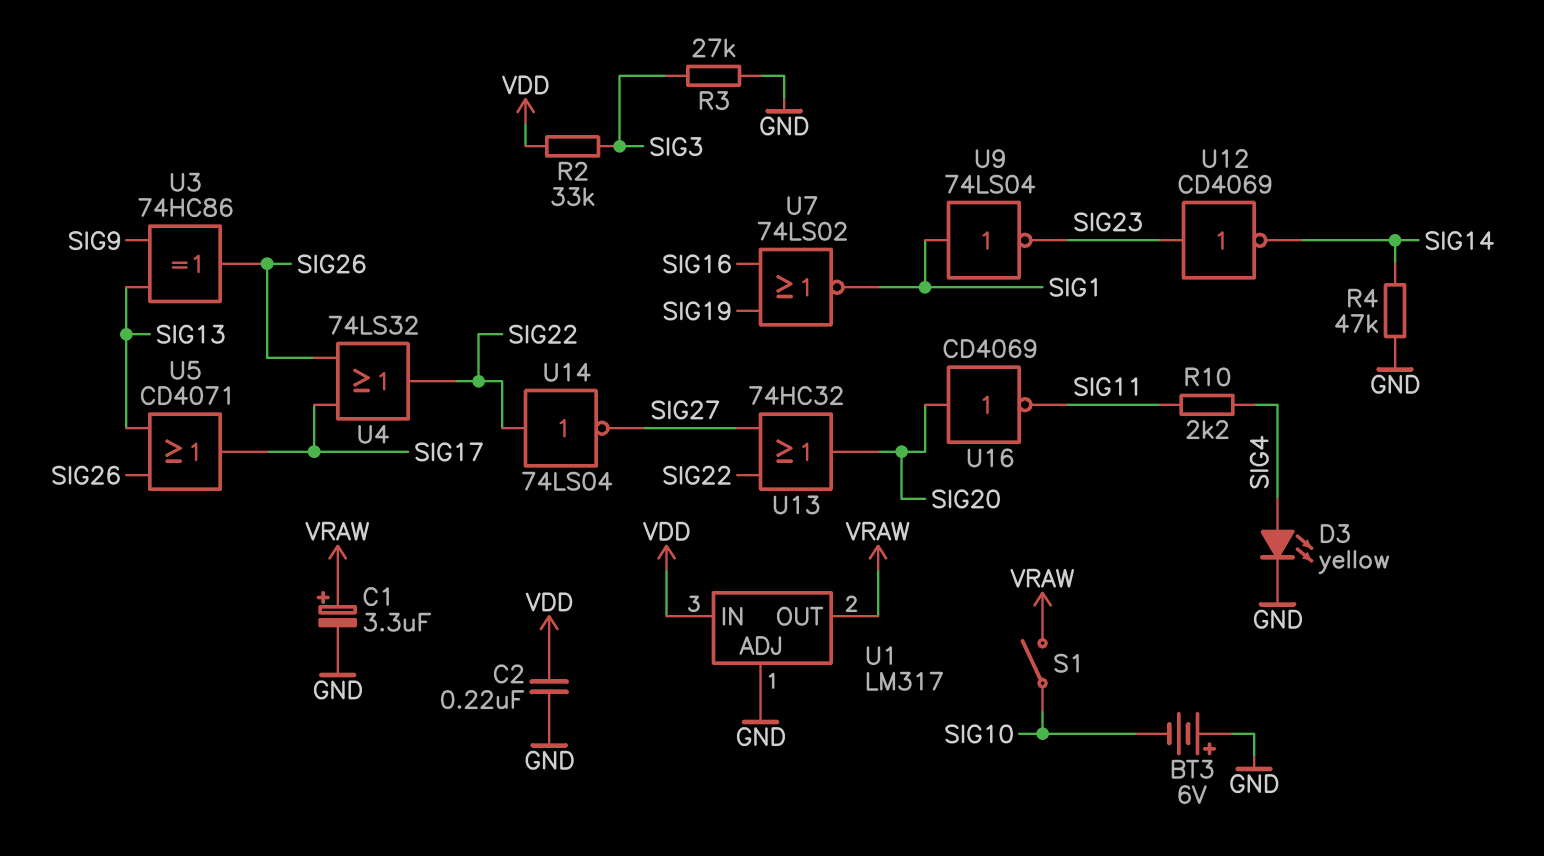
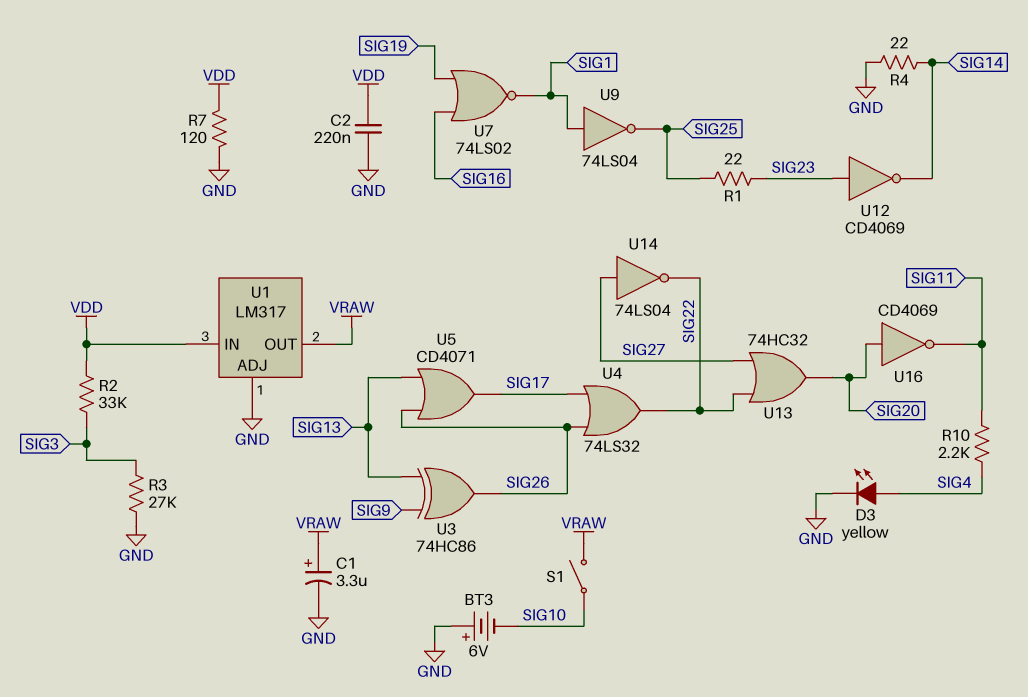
R1: none -> 22 (SIG23, SIG25)
R4: 47k (GND, SIG14) -> 22 (GND, SIG14)
R7: none -> 120 (GND, VDD)
U9: NOT 74LS04 (in SIG1, out SIG23) -> NOT 74LS04 (in SIG1, out SIG25)
U14: NOT 74LS04 (in SIG22, out SIG27) -> NOT 74LS04 (in SIG27, out SIG22)

